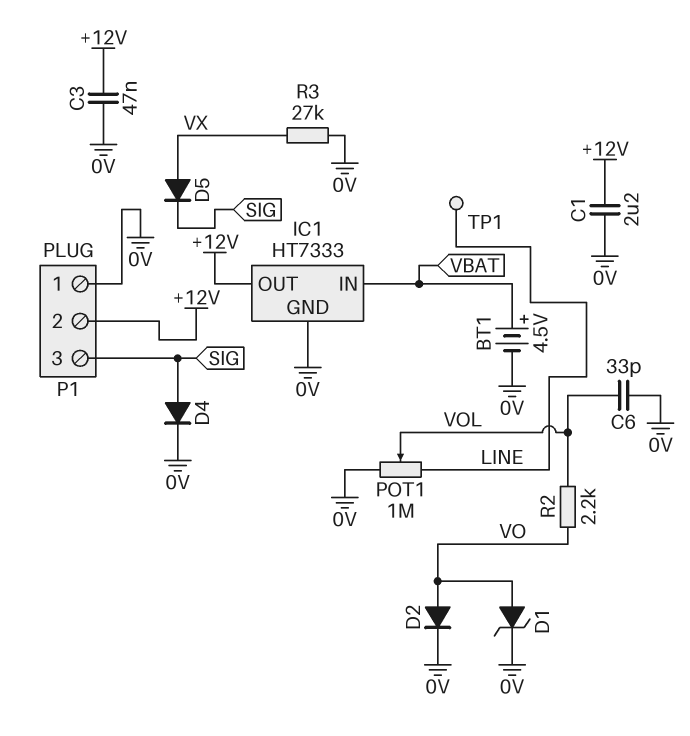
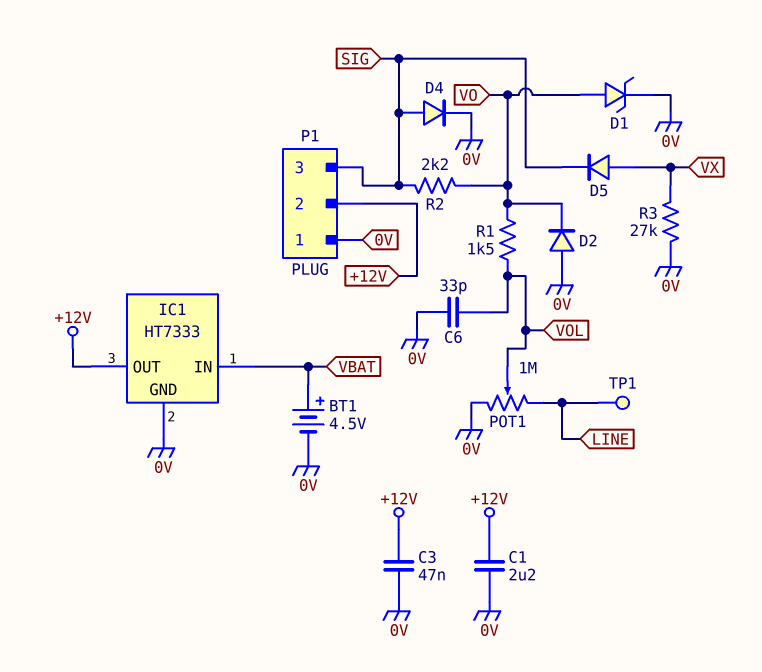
D2: diode (A VO, K 0V) -> diode (A 0V, K VO)
R1: none -> 1.5k (VO, VOL)
R2: 2.2k (VO, VOL) -> 2.2k (SIG, VO)

